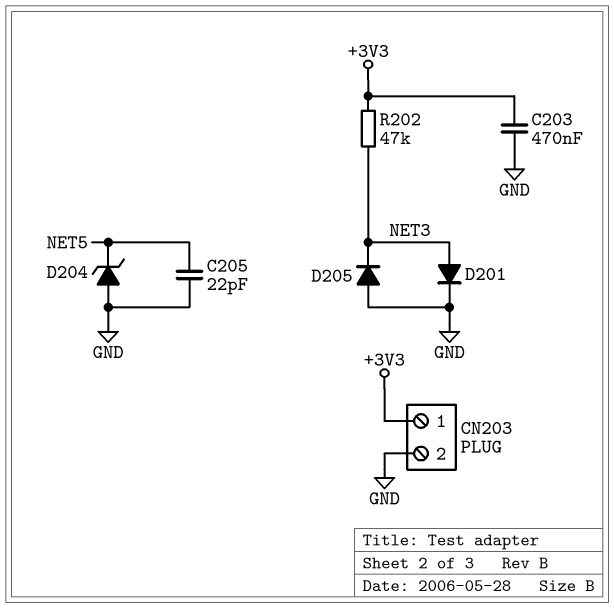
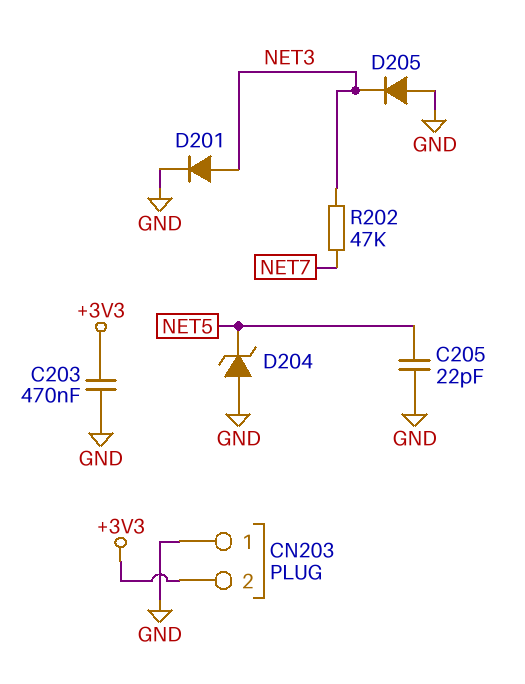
CN203 pin 1: +3V3 -> GND
CN203 pin 2: GND -> +3V3
R202: 47k (+3V3, NET3) -> 47k (NET3, NET7)

